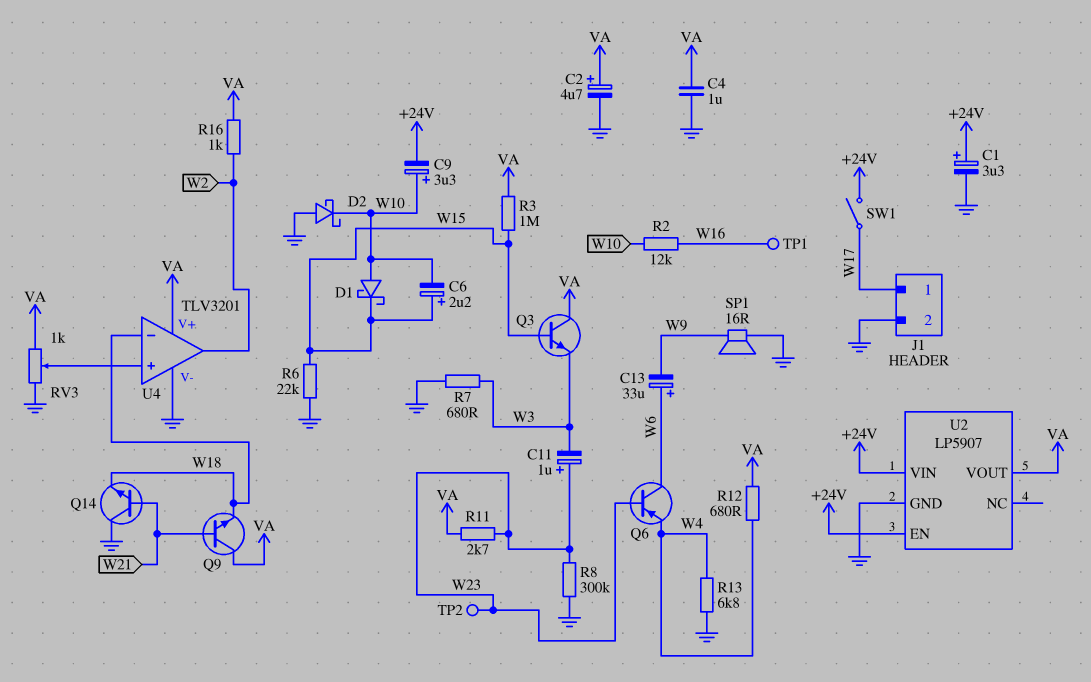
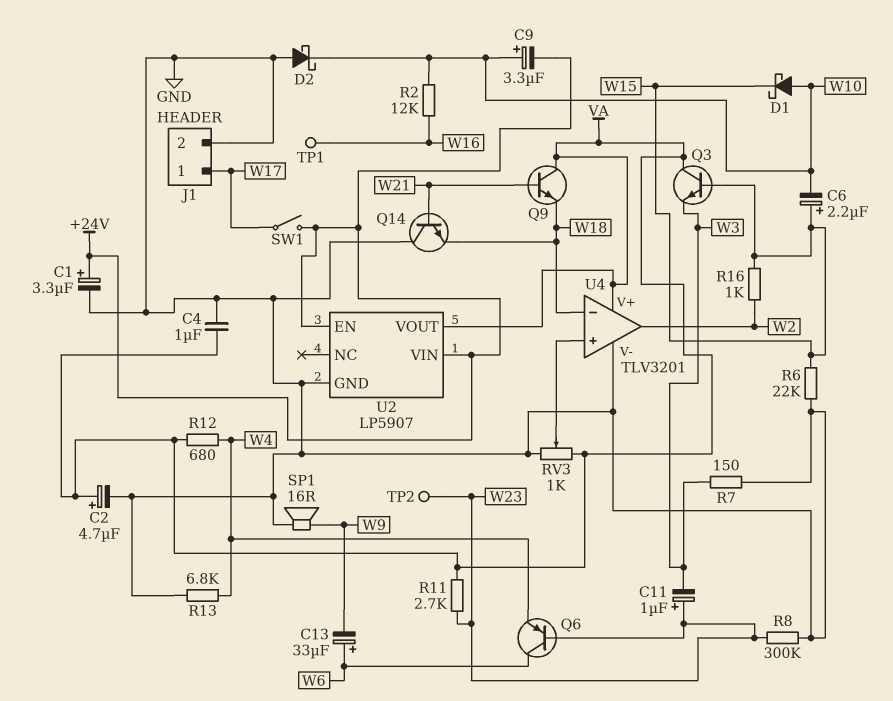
R3: 1M (VA, W15) -> none
R7: 680 (GND, W3) -> 150 (GND, W3)
R16: 1k (VA, W2) -> 1k (W2, W15)

